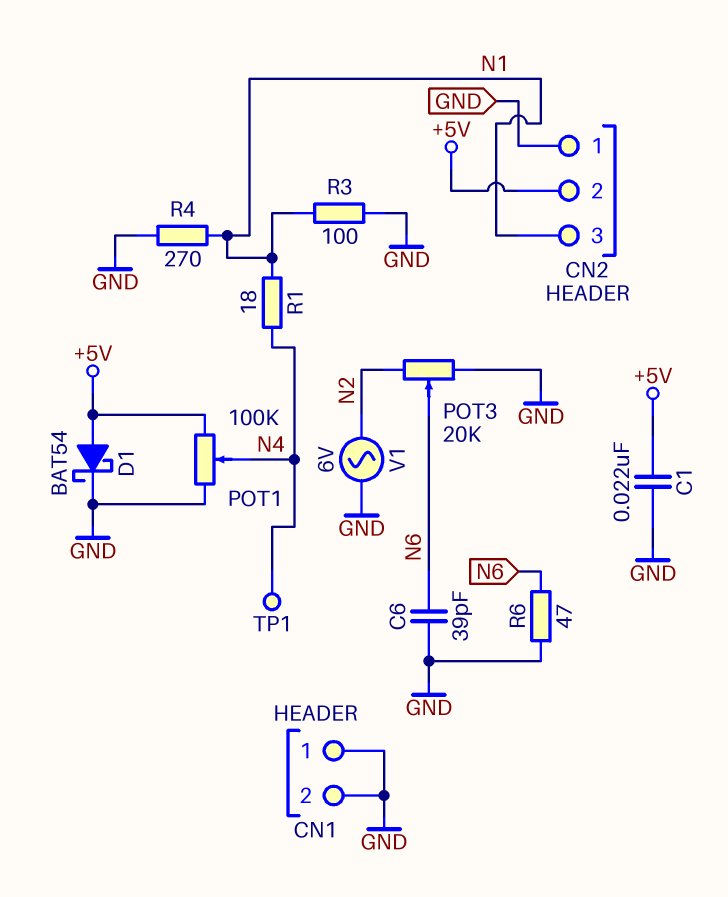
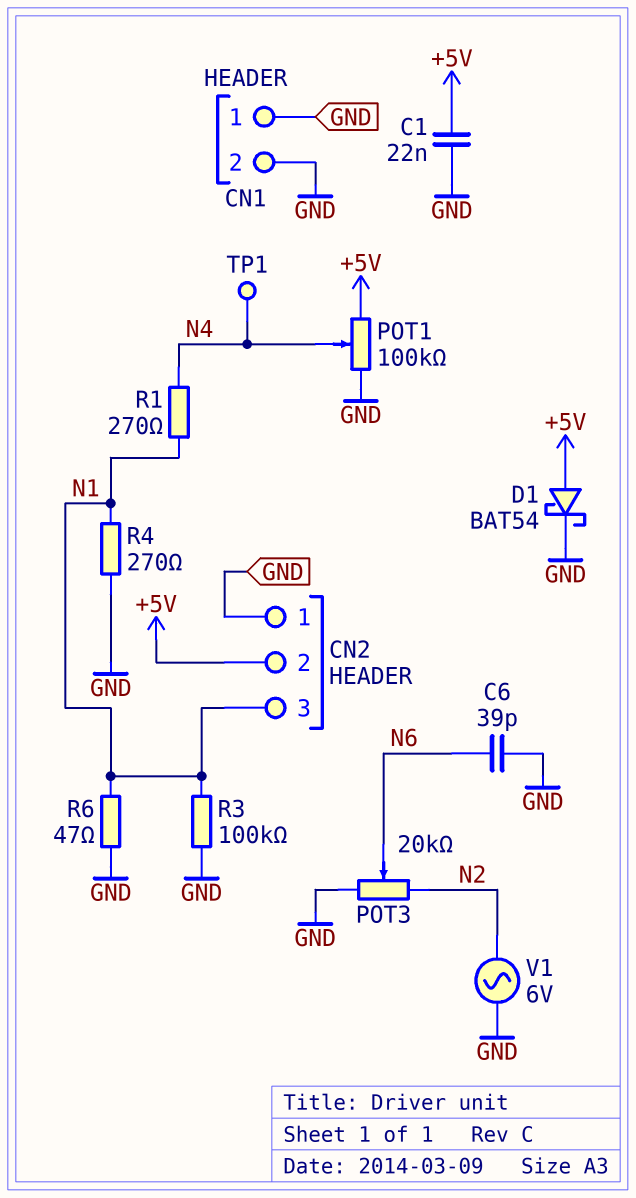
R1: 18 (N1, N4) -> 270 (N1, N4)
R3: 100 (GND, N1) -> 100k (GND, N1)
R6: 47 (GND, N6) -> 47 (GND, N1)

